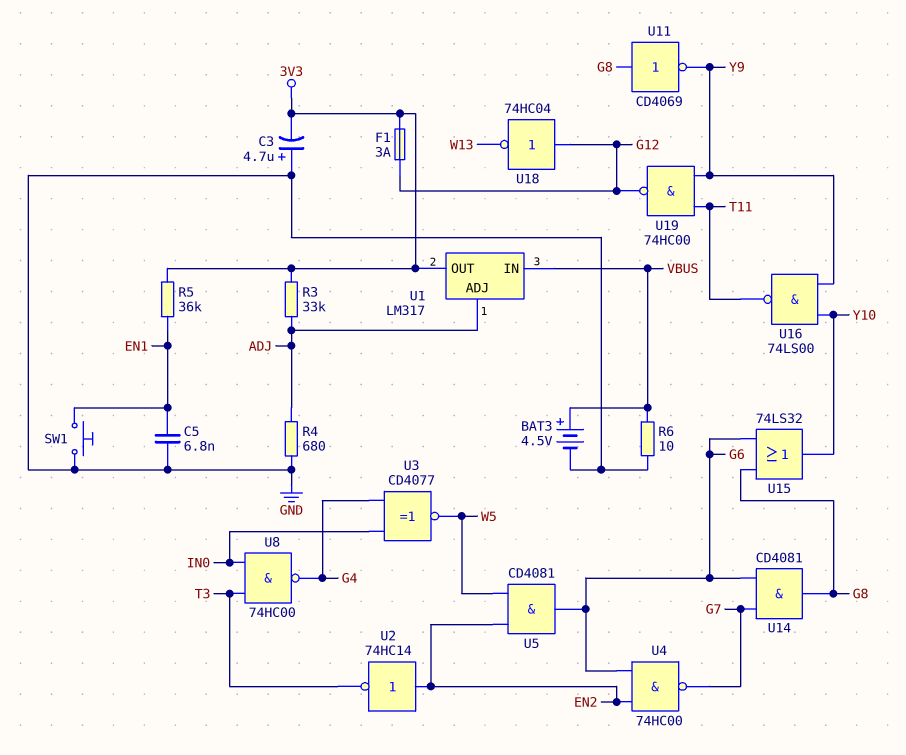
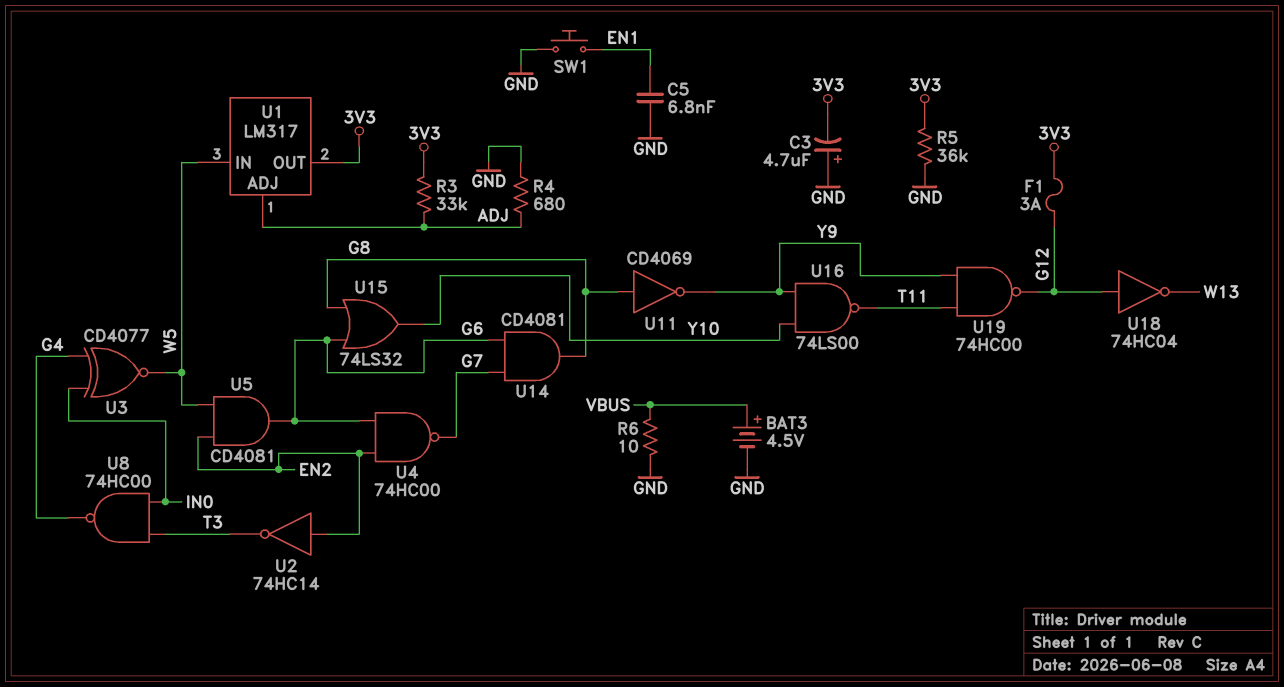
R5: 36k (3V3, EN1) -> 36k (3V3, GND)
U1 pin IN: VBUS -> W5

